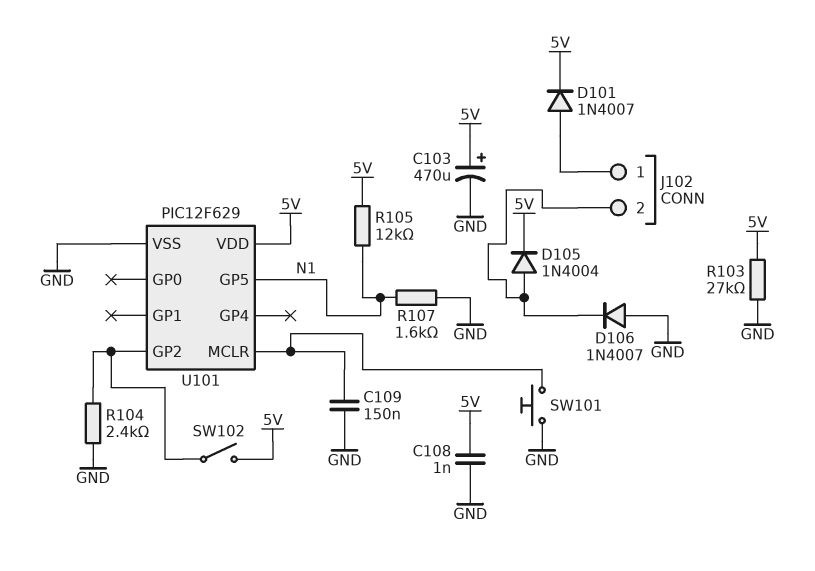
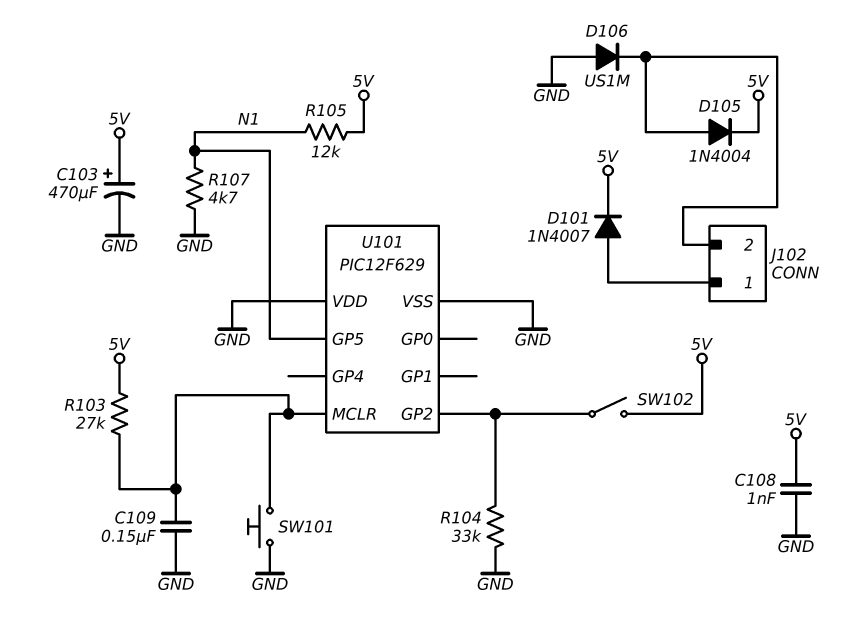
D106: diode 1N4007 (A GND, K J102/2) -> diode US1M (A GND, K J102/2)
R103: 27k (5V, GND) -> 27k (5V, U101/MCLR)
R104: 2.4k (GND, U101/GP2) -> 33k (GND, U101/GP2)
R107: 1.6k (GND, N1) -> 4.7k (GND, N1)
U101 pin VDD: 5V -> GND

